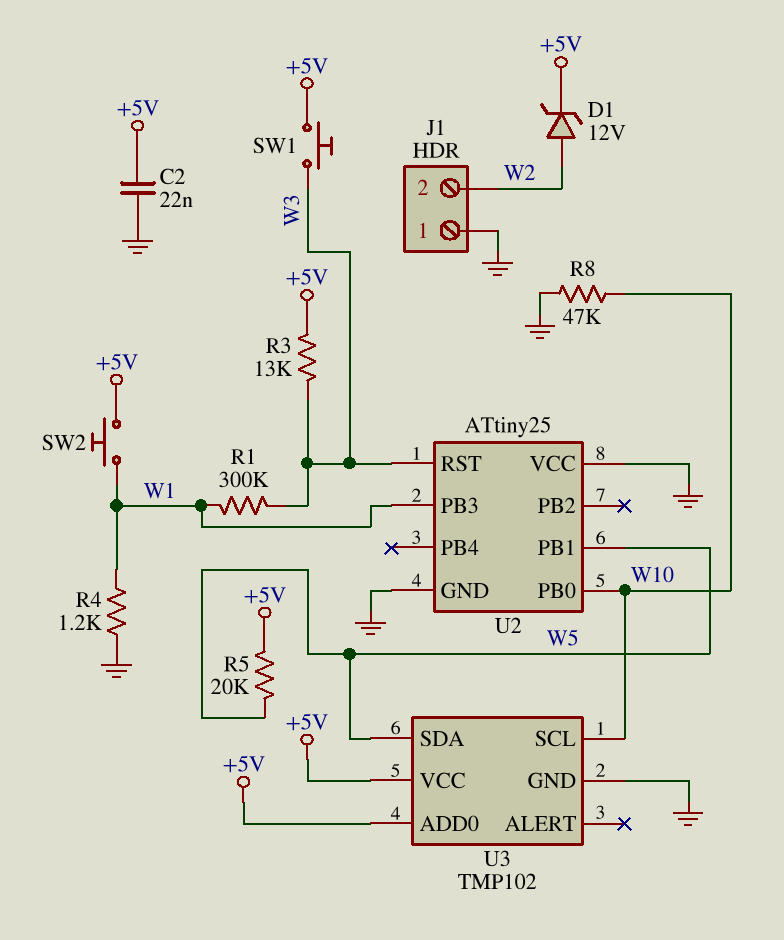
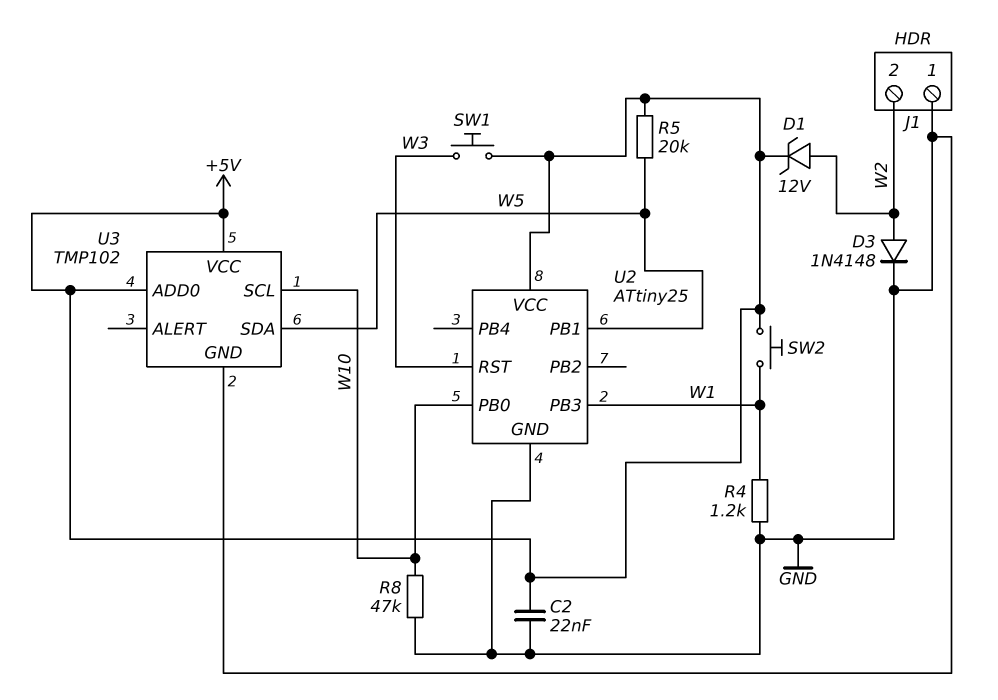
D3: none -> diode 1N4148 (A W2, K GND)
R1: 300k (W1, W3) -> none
R3: 13k (+5V, W3) -> none
U2 pin VCC: GND -> +5V

